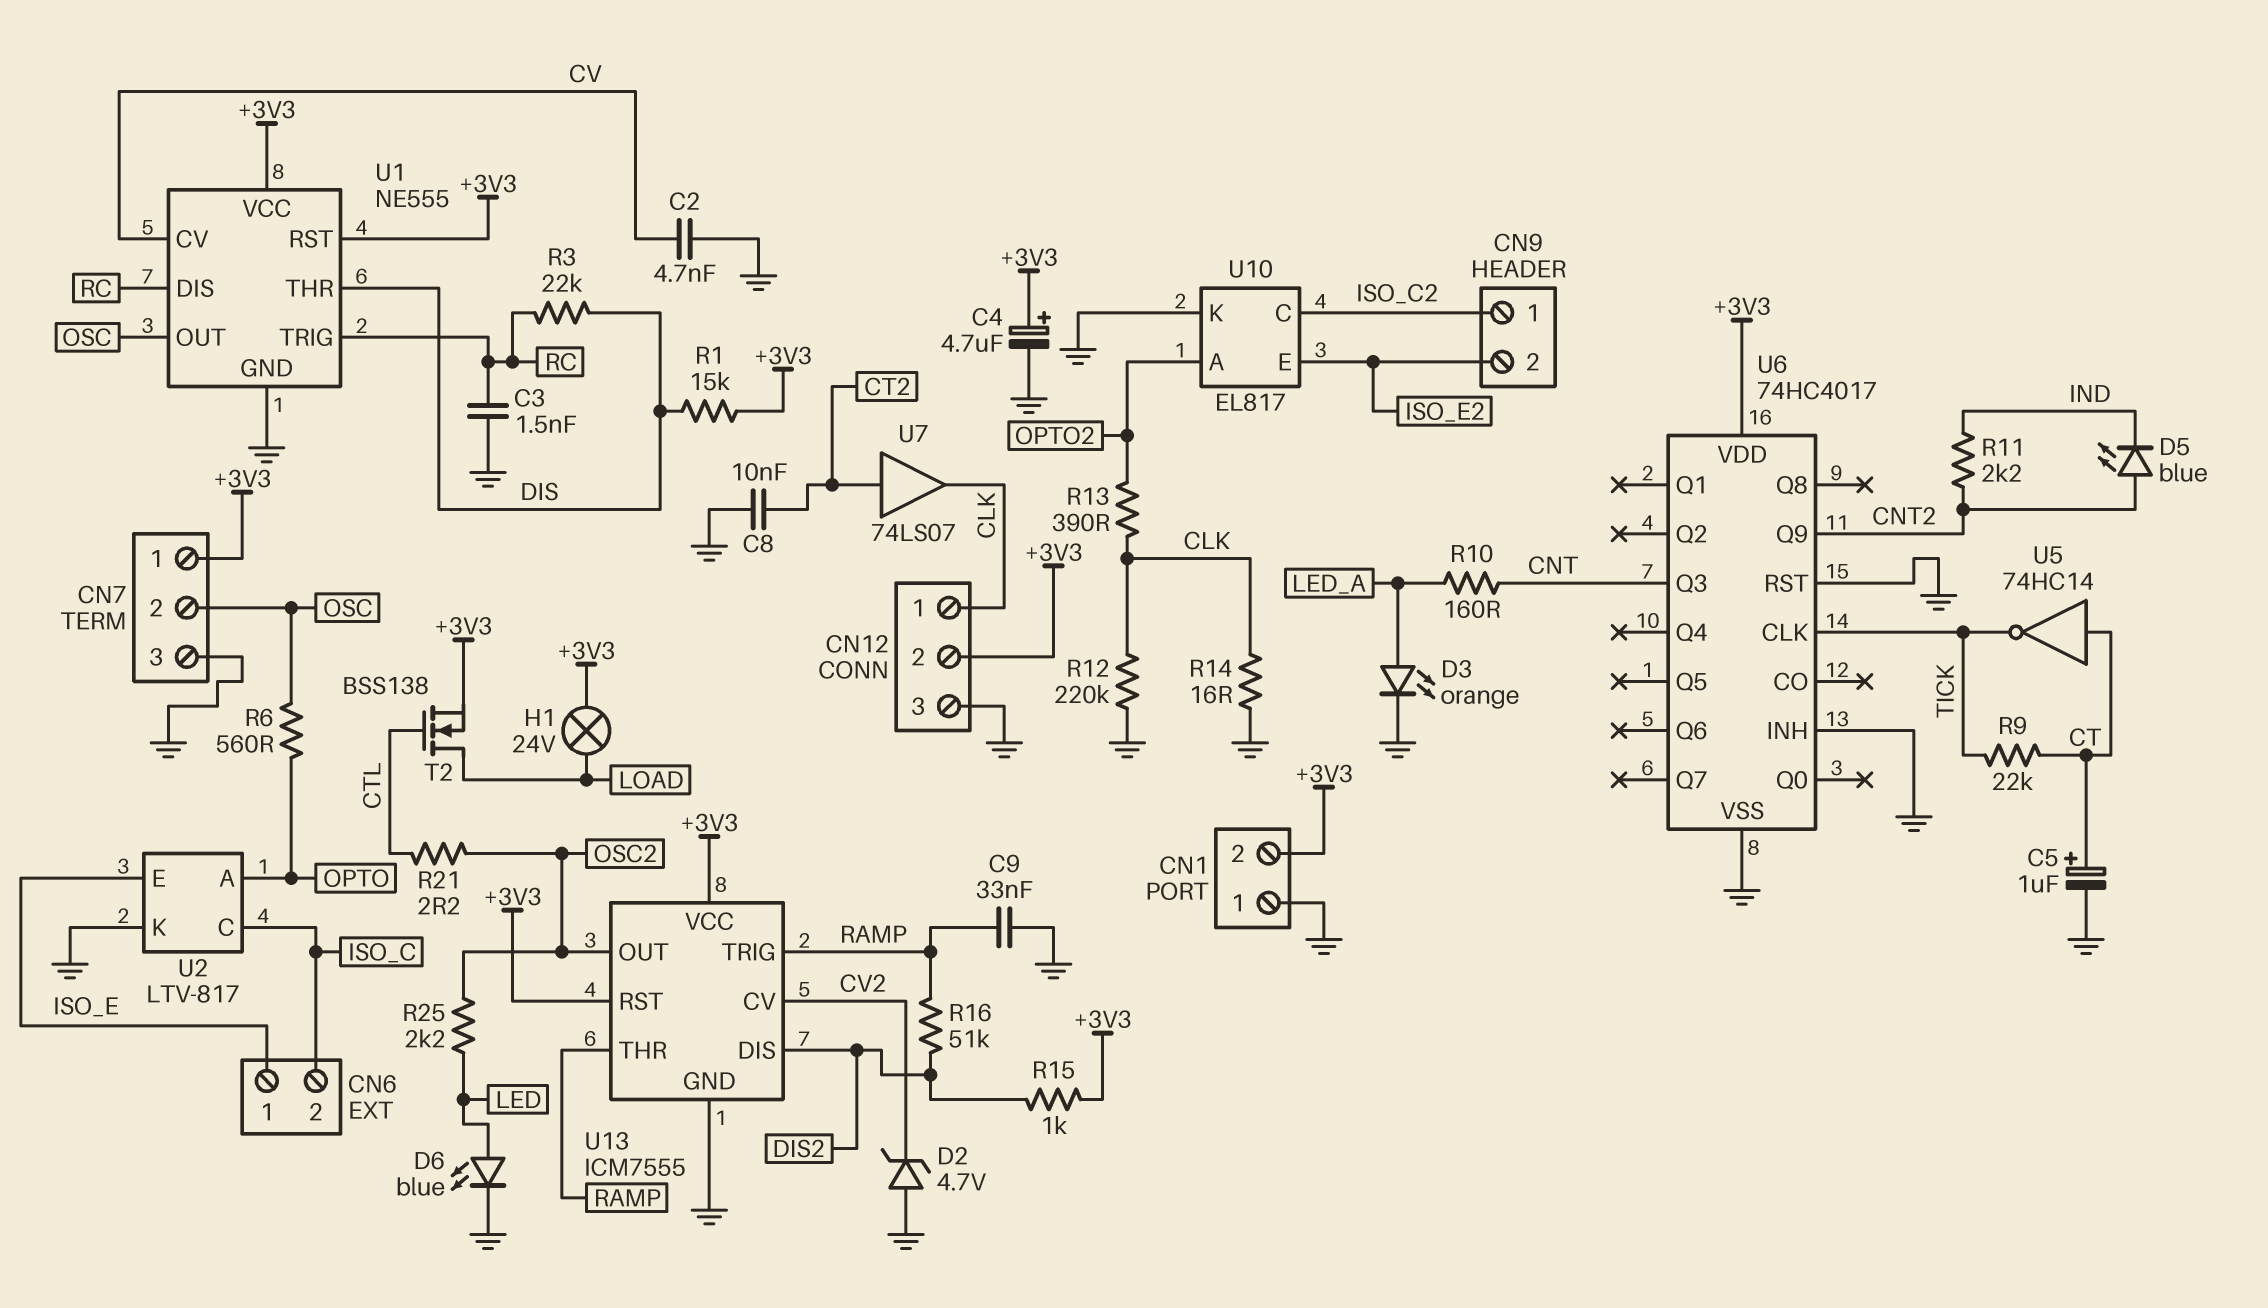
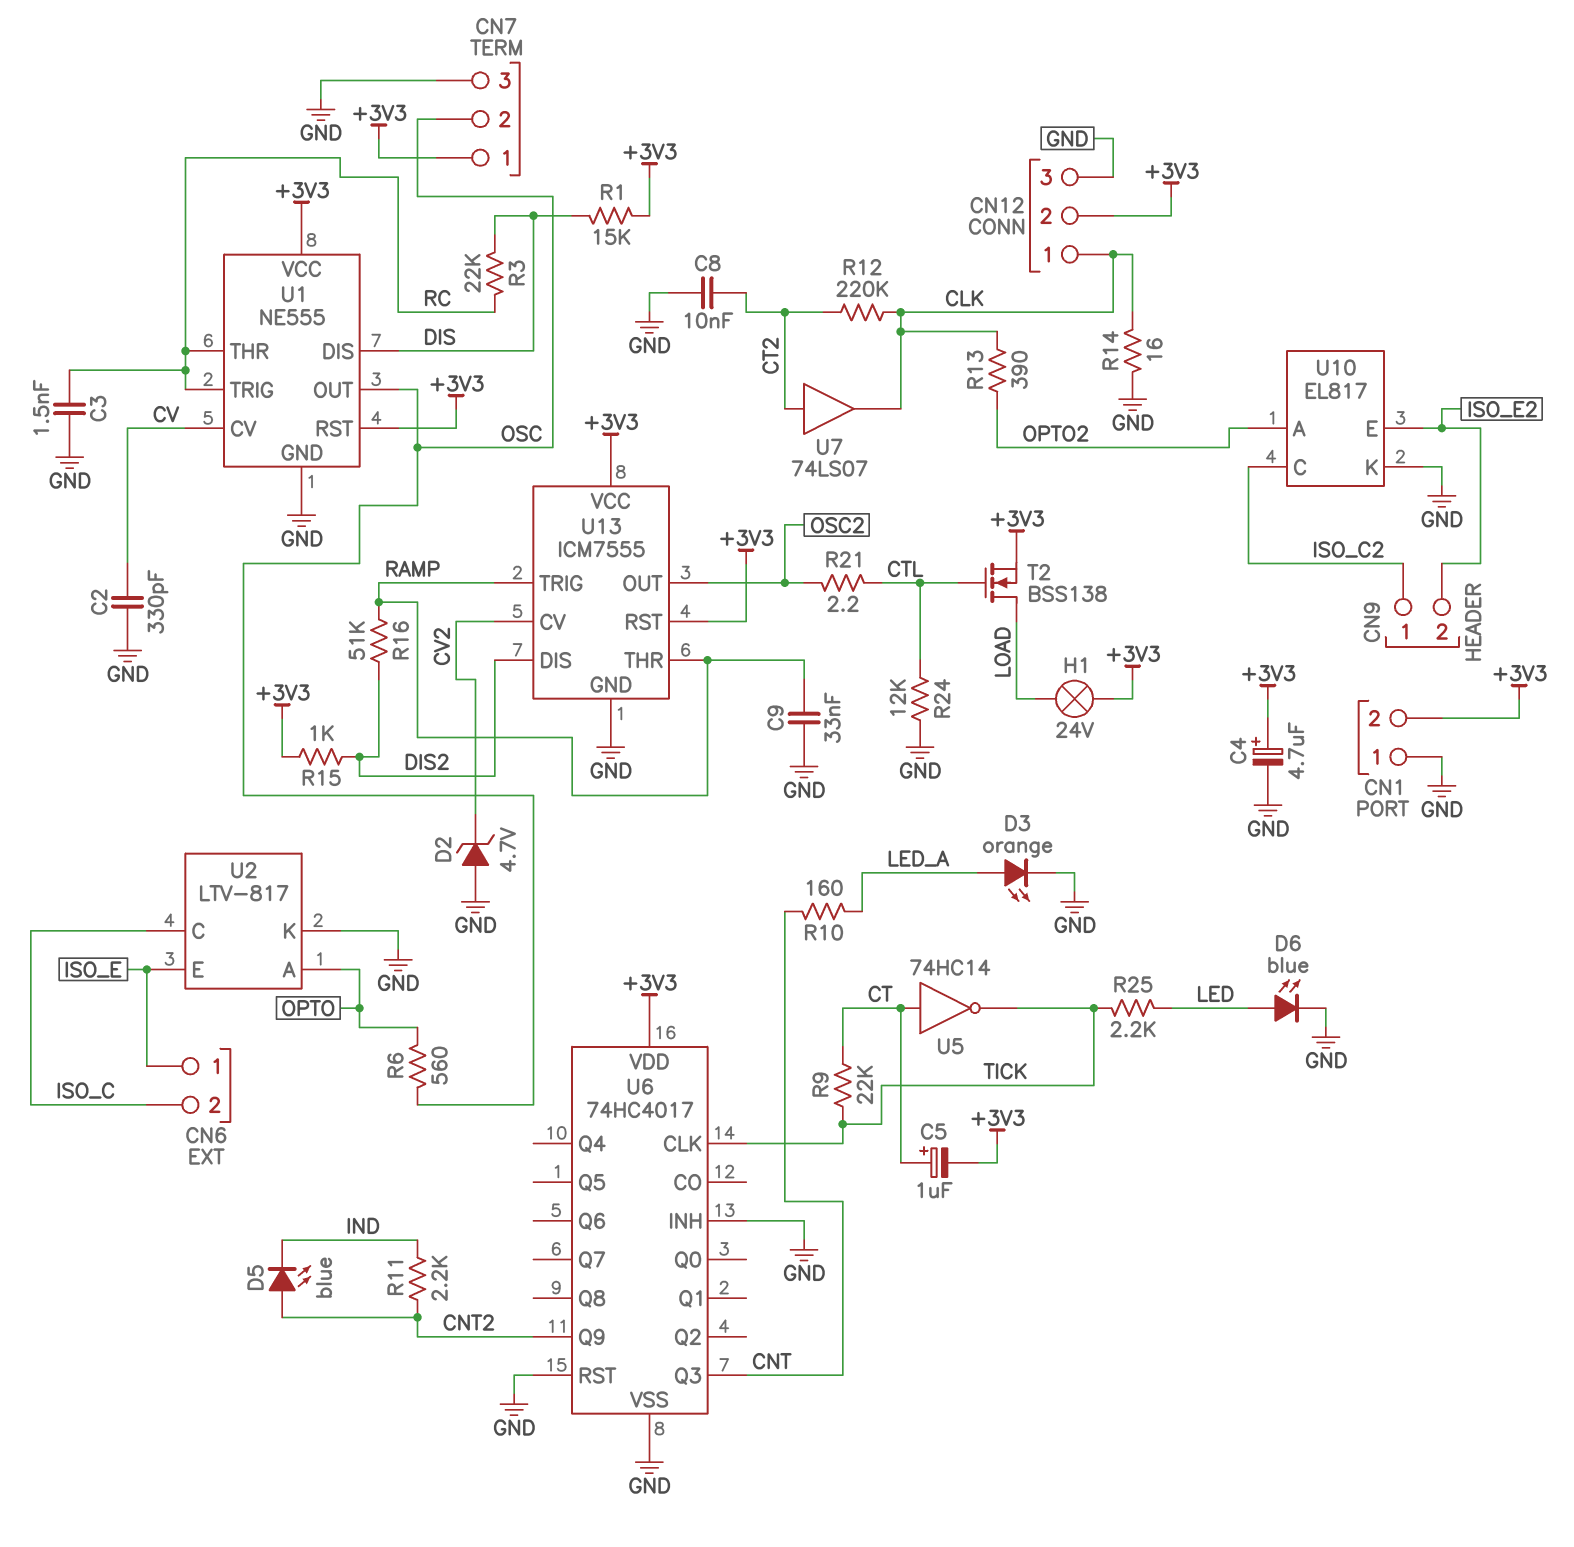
C2: 4.7nF (CV, GND) -> 330pF (CV, GND)
C5: 1uF (plus CT, minus GND) -> 1uF (plus CT, minus +3V3)
R12: 220k (CLK, GND) -> 220k (CLK, CT2)
R24: none -> 12k (CTL, GND)
R25: 2.2k (LED, OSC2) -> 2.2k (LED, TICK)
U1 pin DIS: RC -> DIS
U1 pin THR: DIS -> RC

